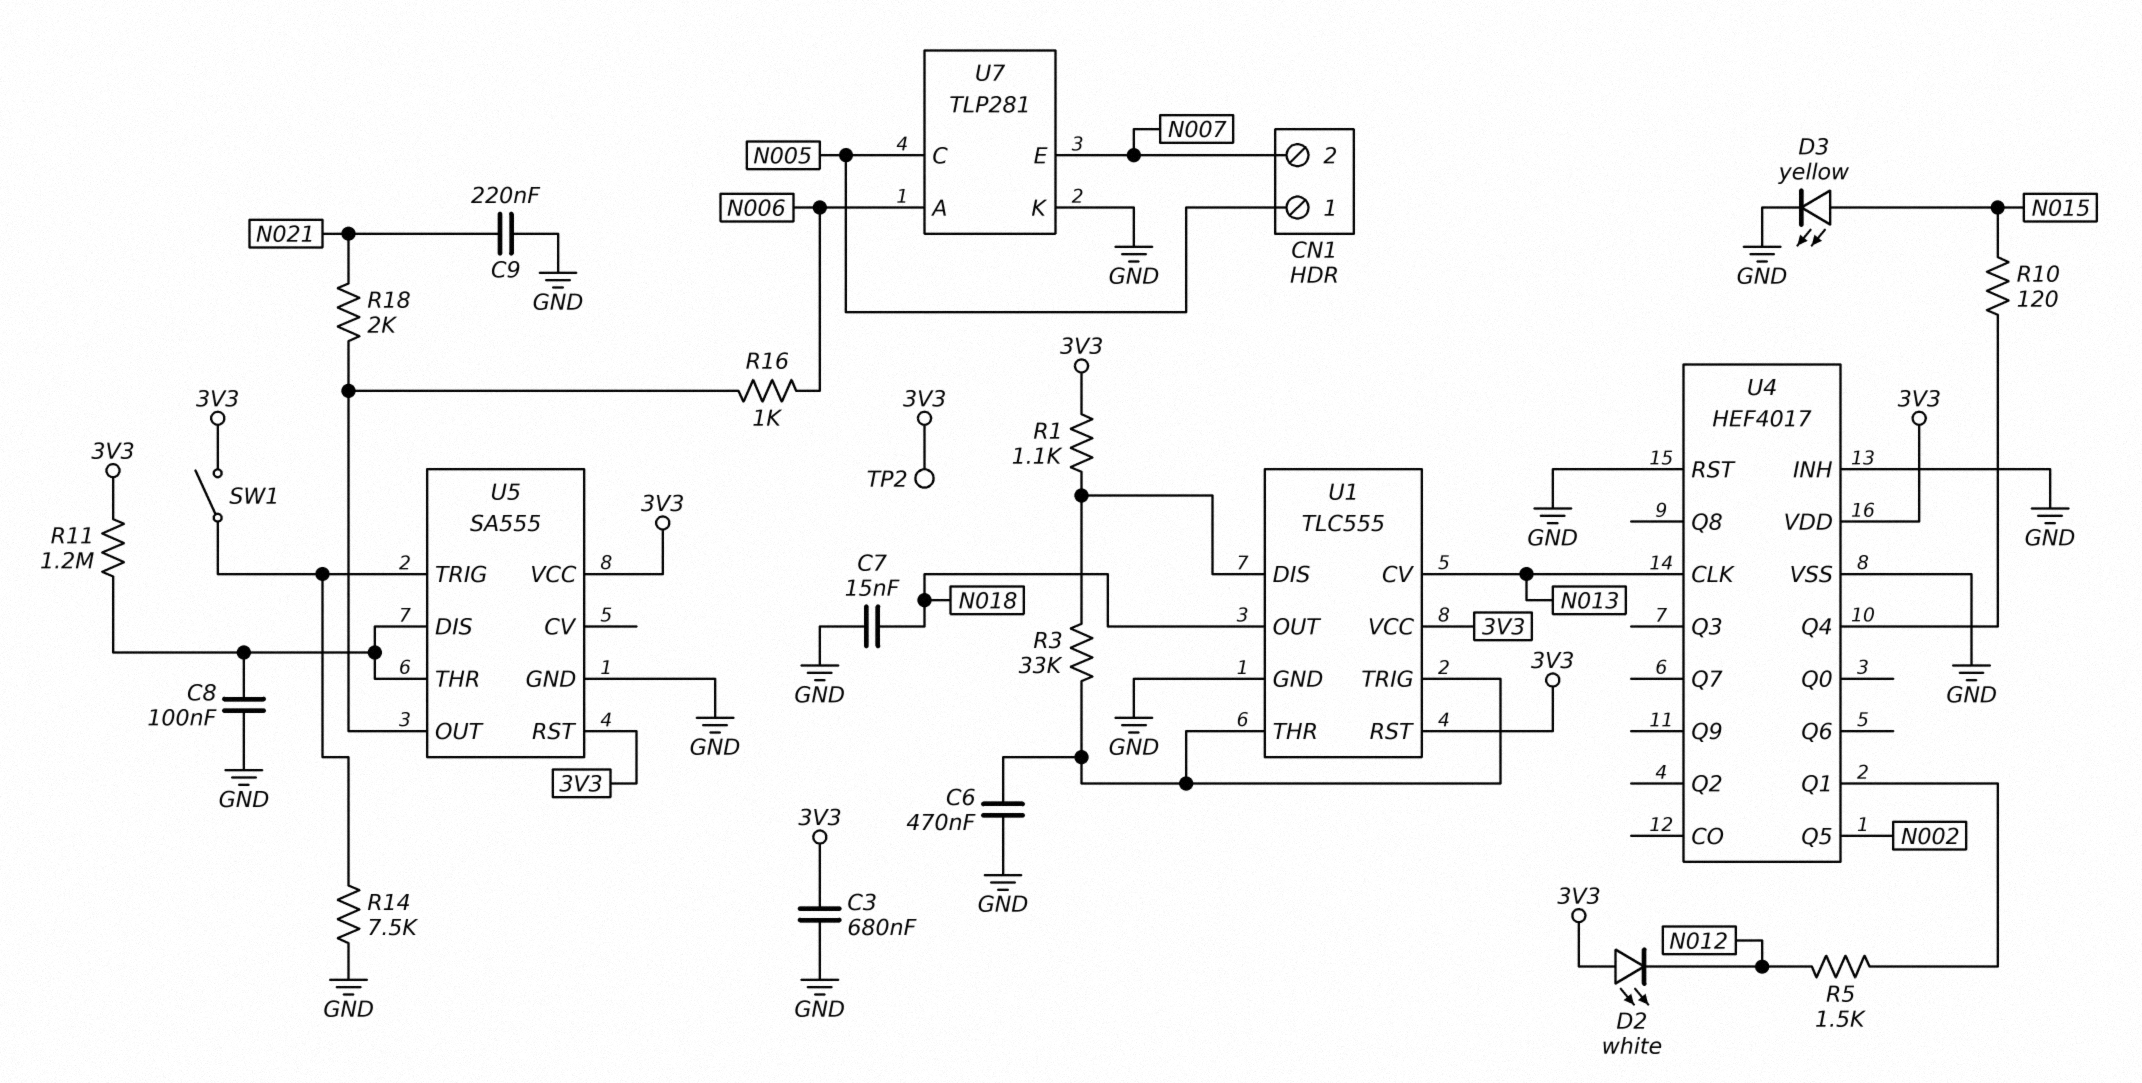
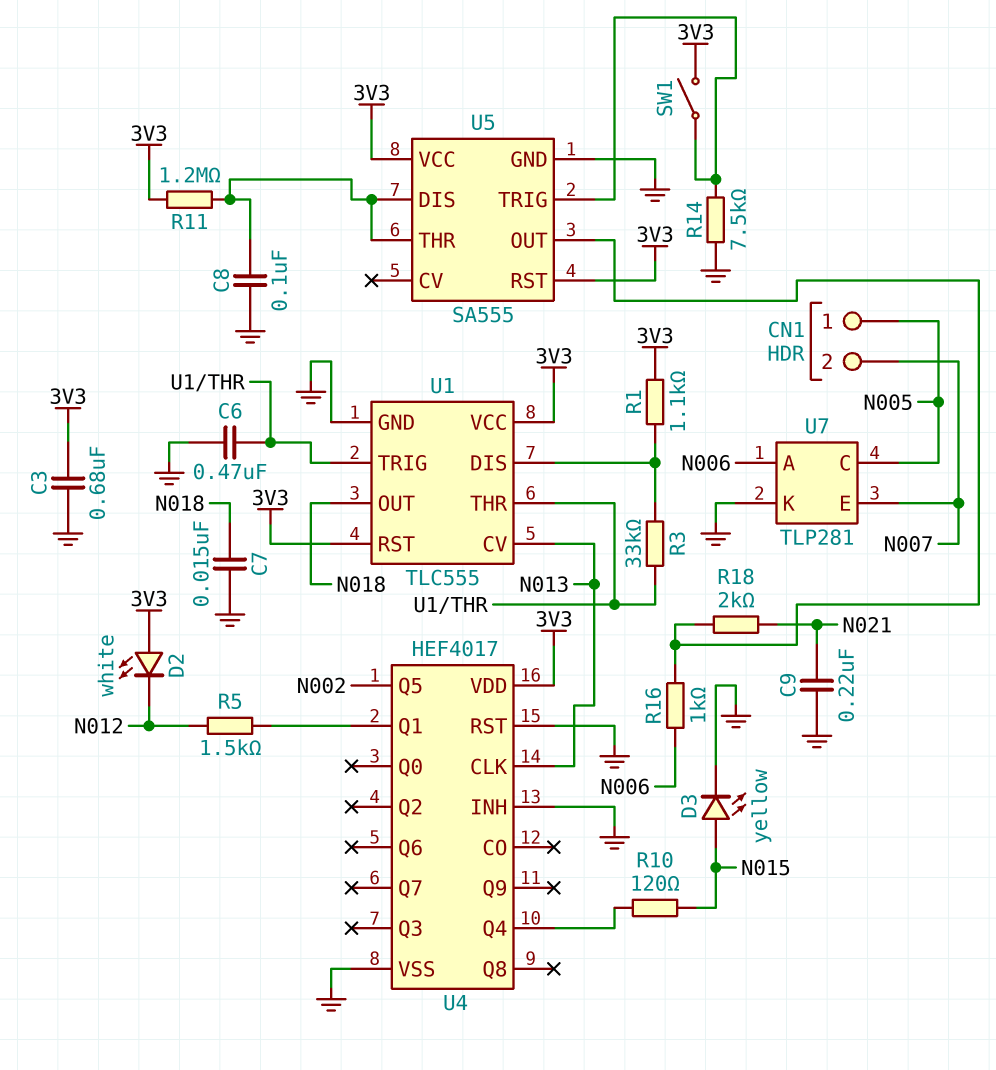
TP2: test point (3V3) -> none

